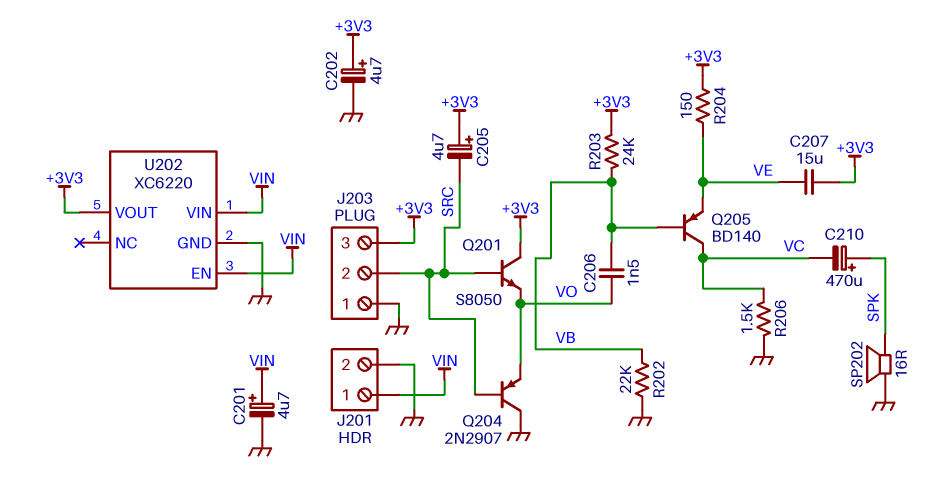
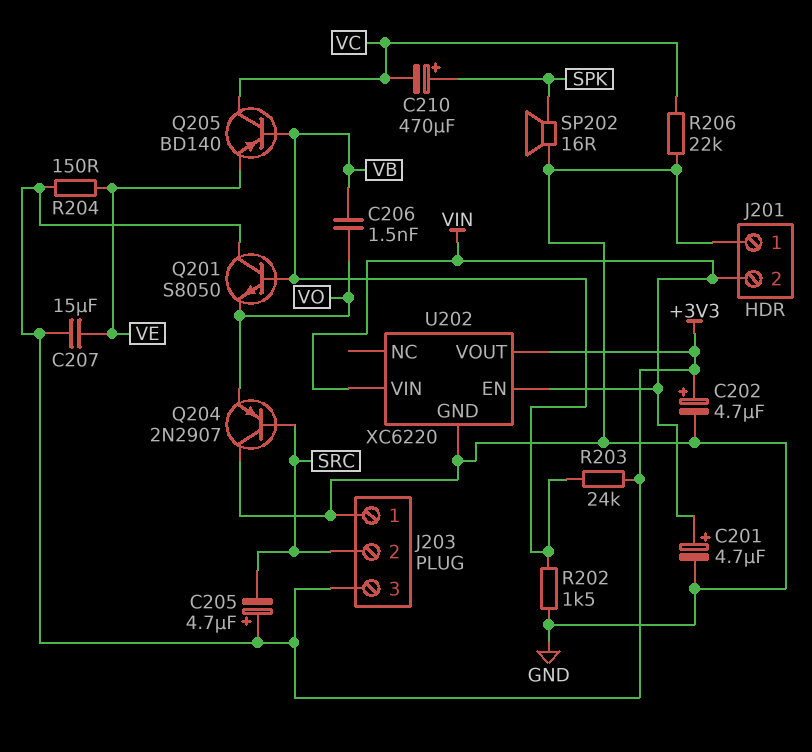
J201 pin 1: VIN -> GND
J201 pin 2: GND -> VIN
Q201: NPN S8050 (B SRC, C +3V3, E VO) -> NPN S8050 (B VB, C +3V3, E VO)
R202: 22k (GND, VB) -> 1.5k (GND, VB)
R206: 1.5k (GND, VC) -> 22k (GND, VC)

